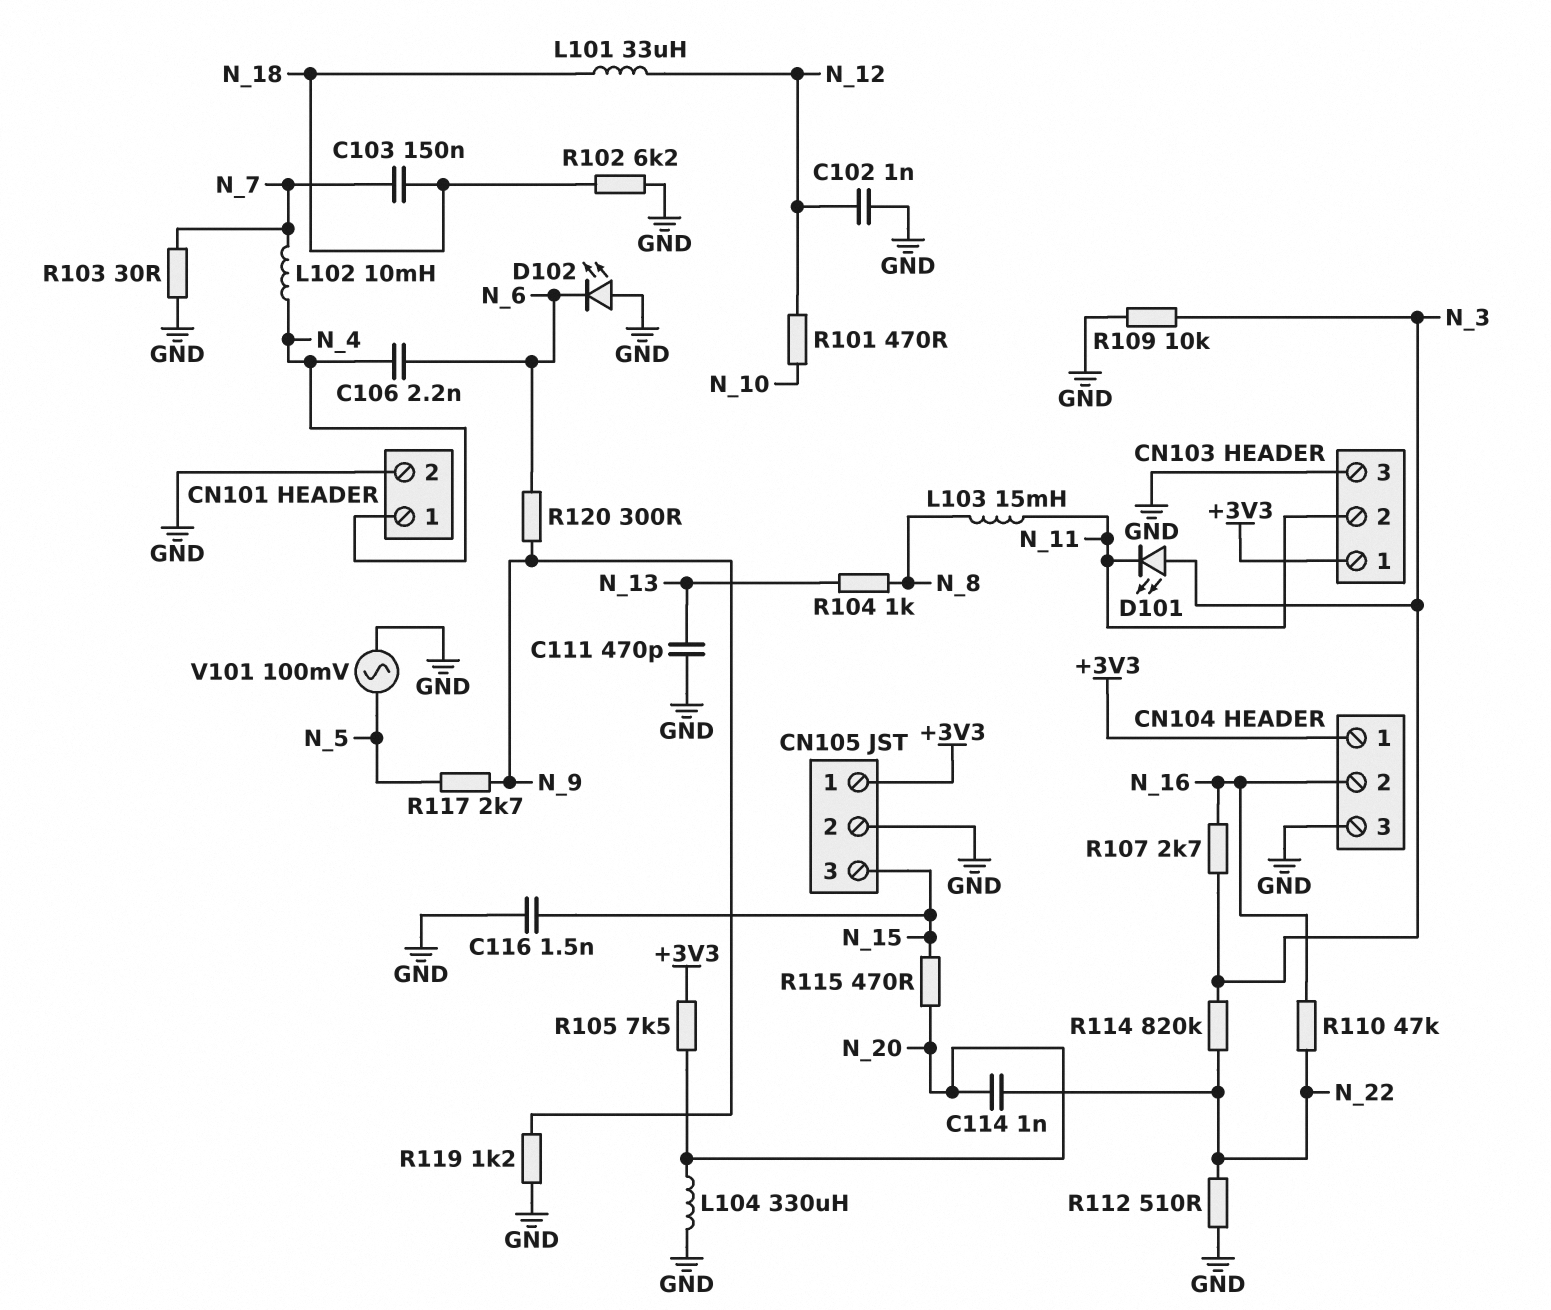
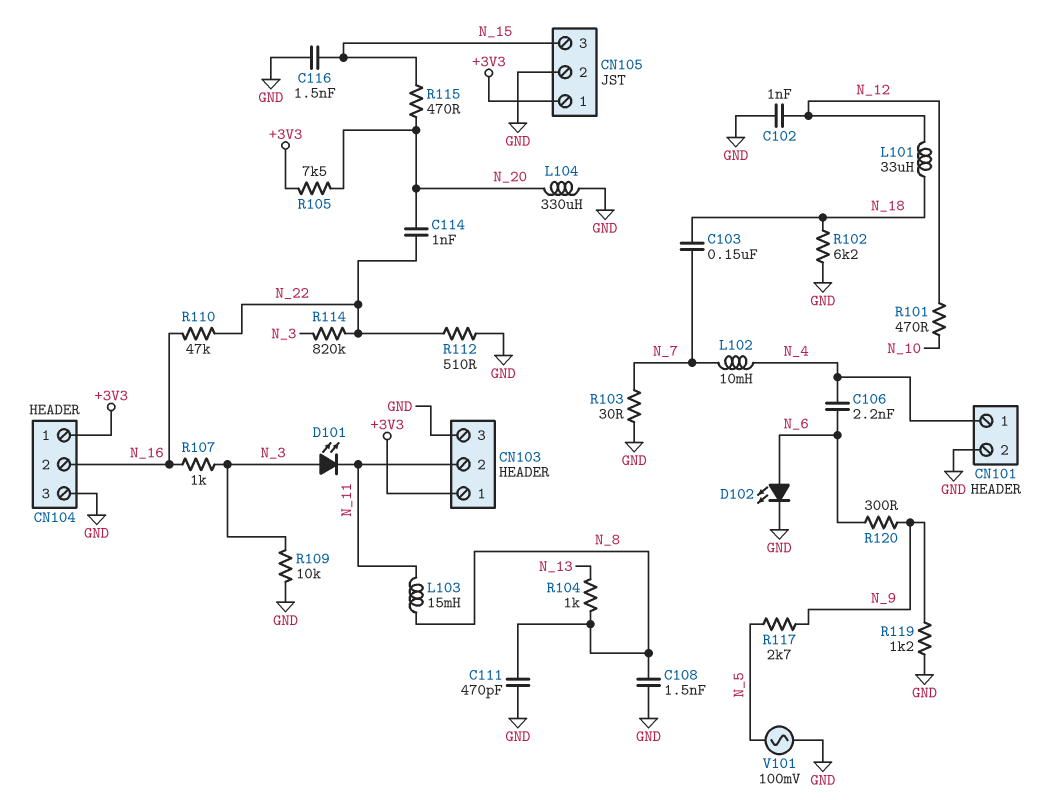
C108: none -> 1.5nF (GND, N_8)
C111: 470pF (GND, N_13) -> 470pF (GND, N_8)
D102: LED (A GND, K N_6) -> LED (A N_6, K GND)
R107: 2.7k (N_3, N_16) -> 1k (N_3, N_16)

